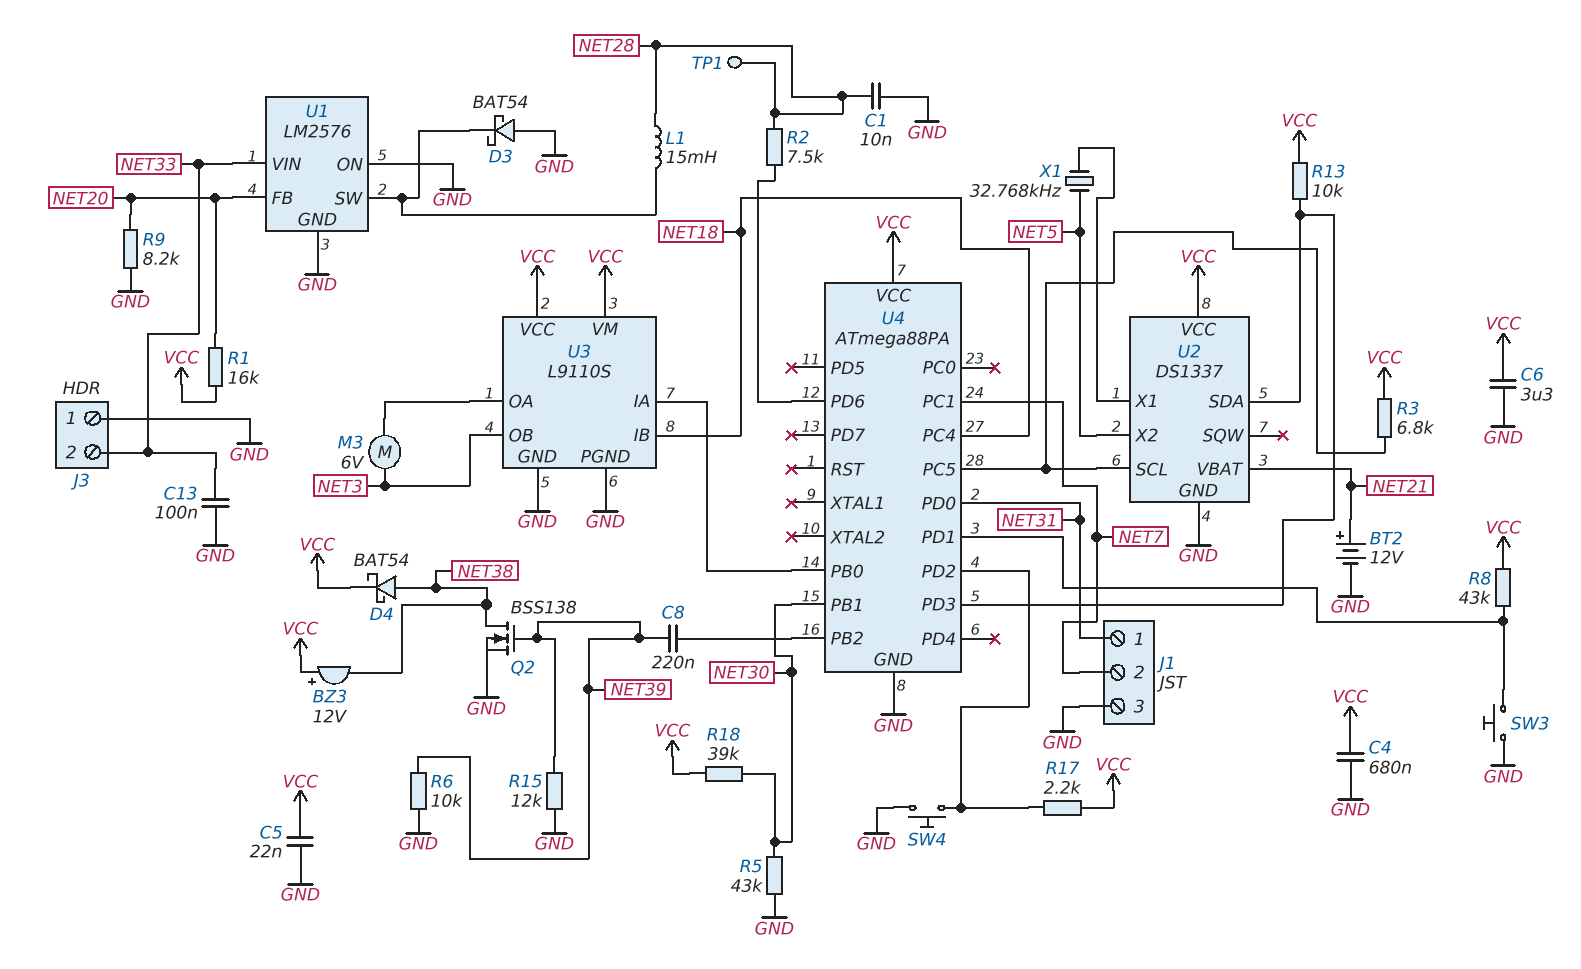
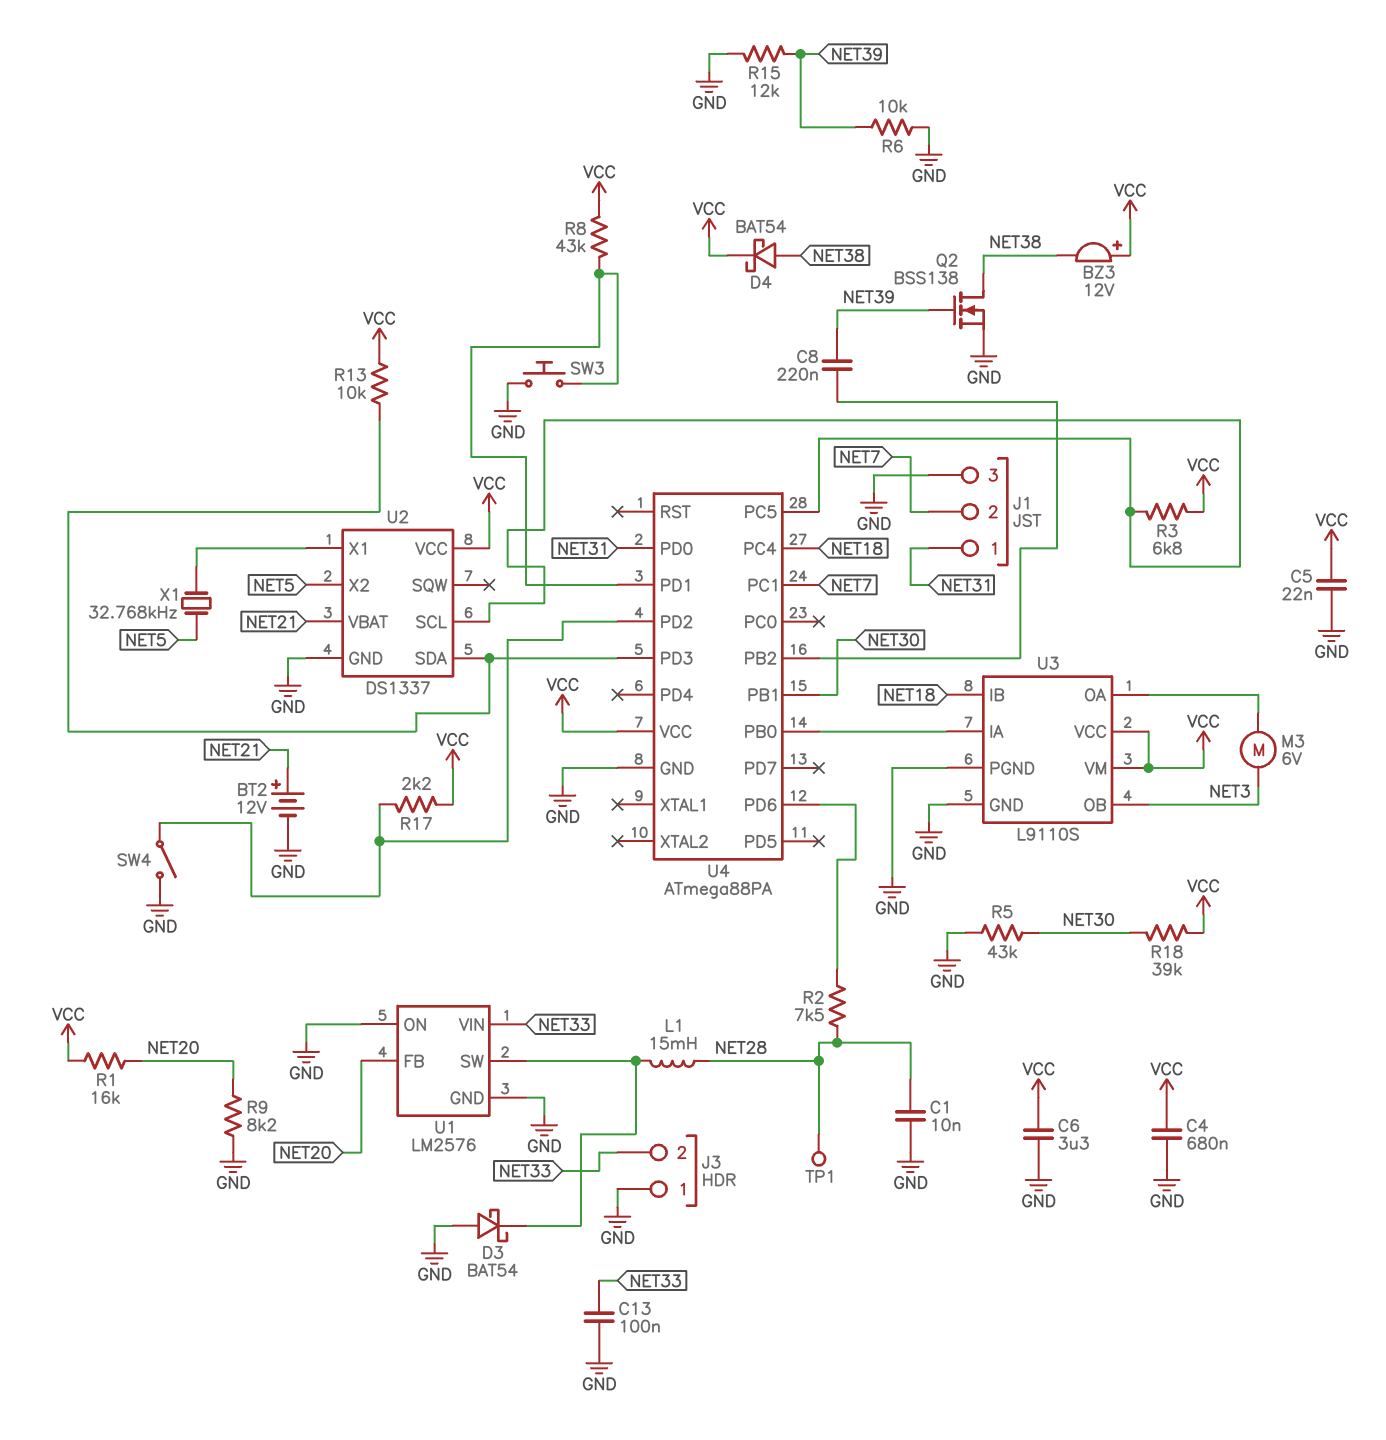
SW4: button (GND, U4/PD2) -> switch (GND, U4/PD2)

